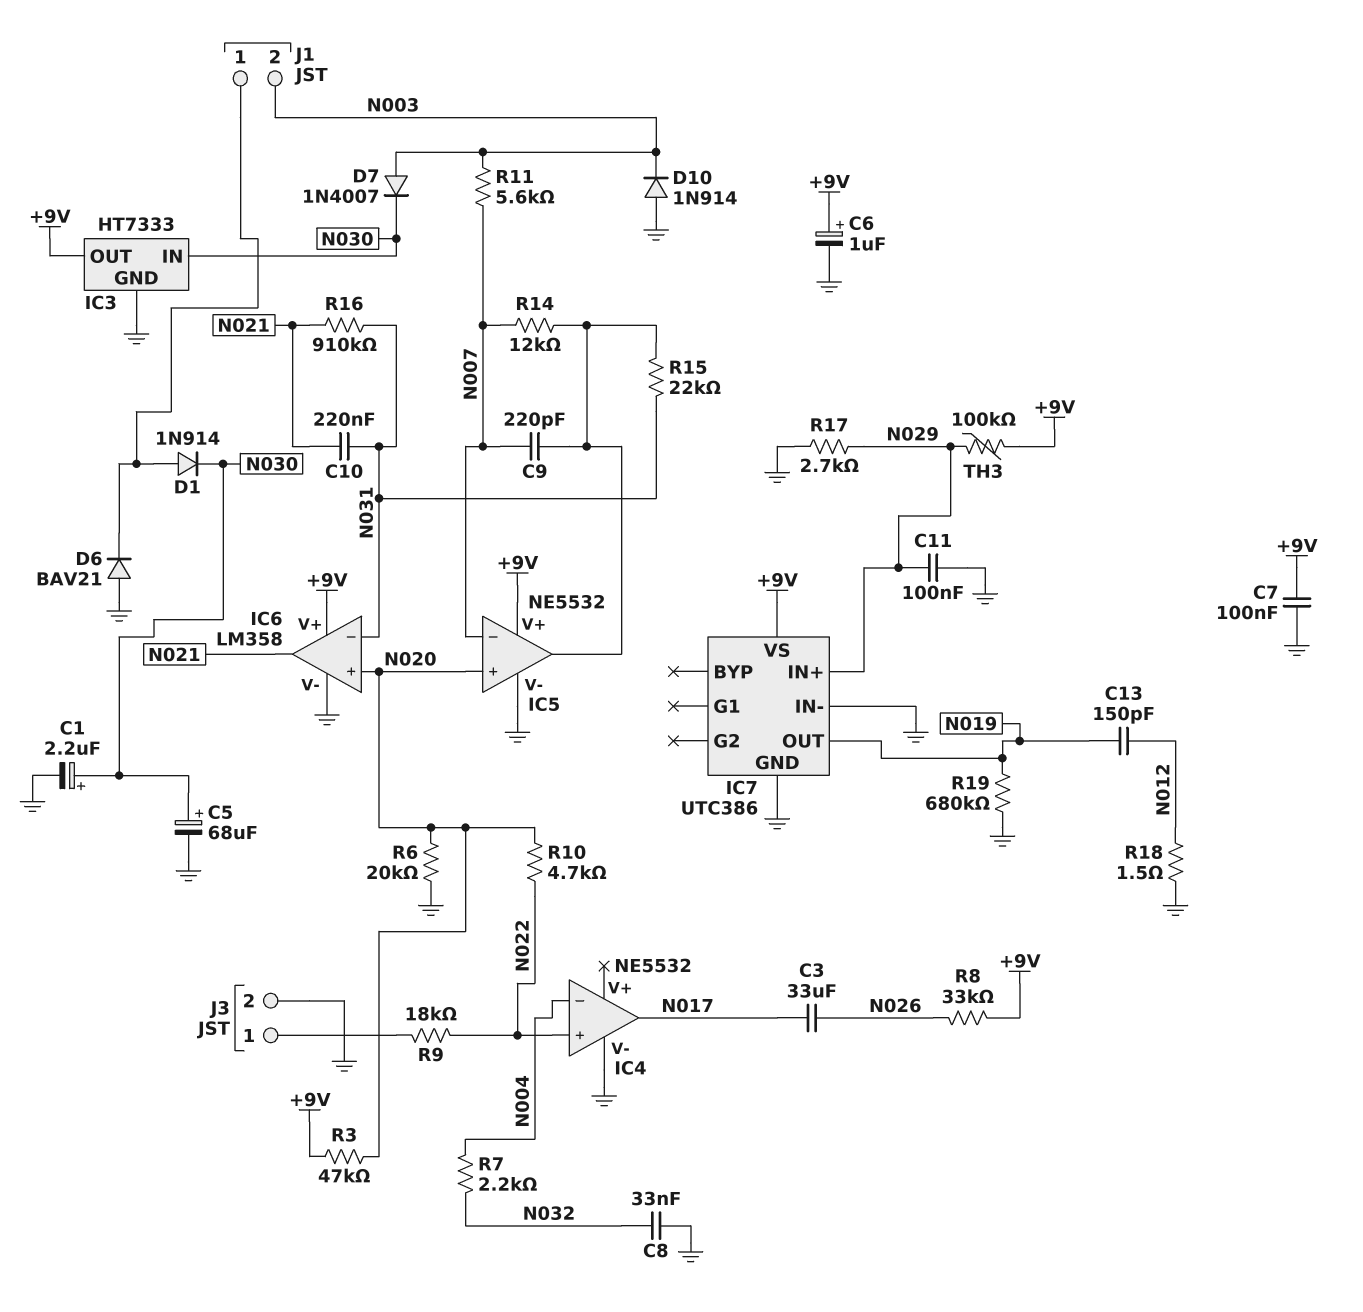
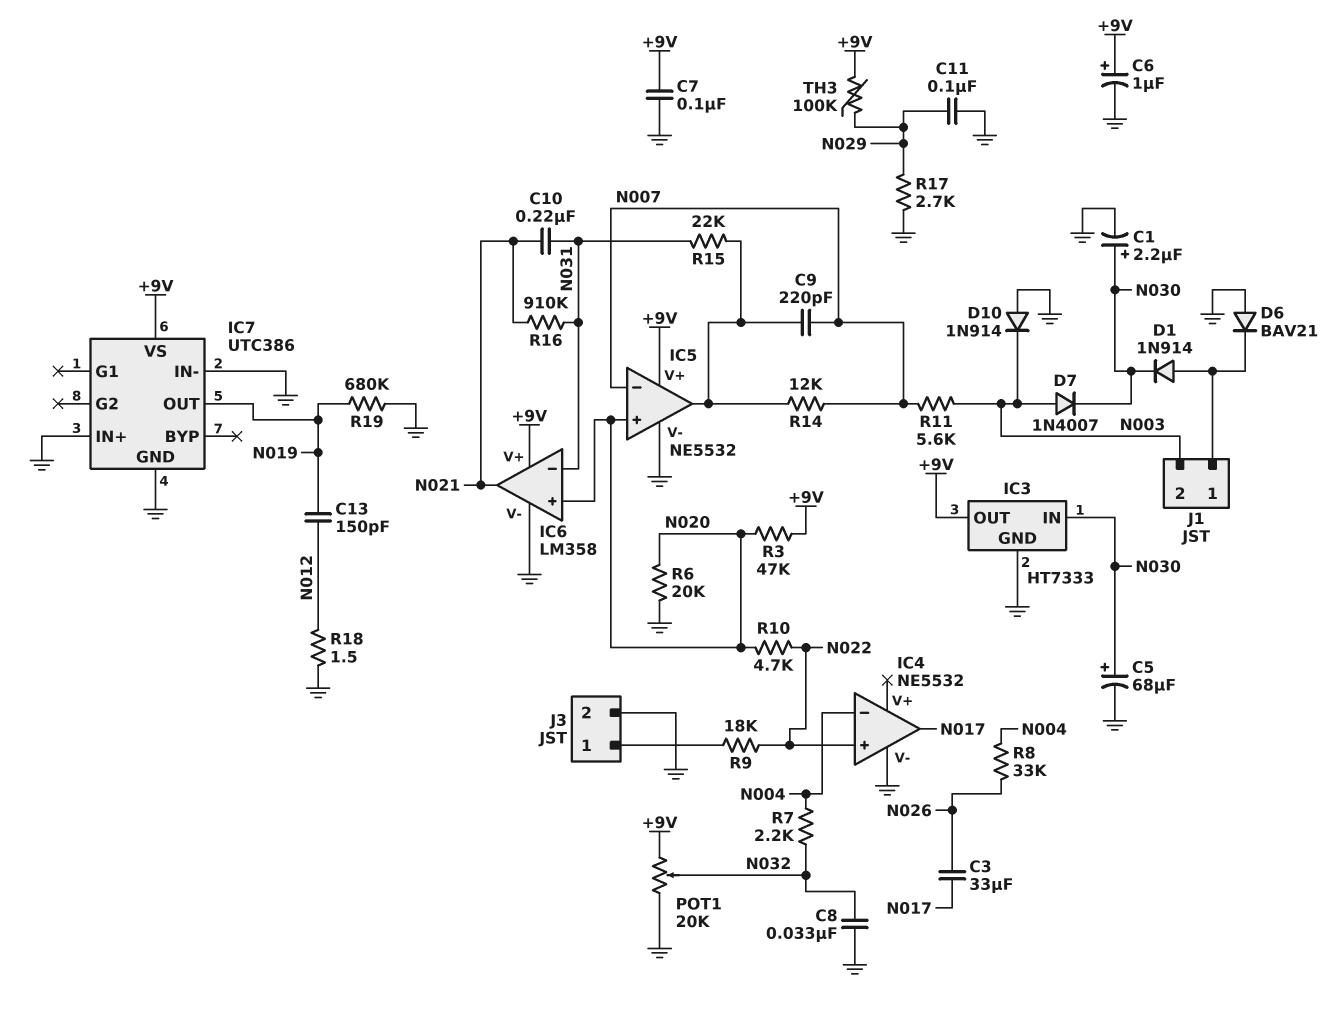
IC7 pin IN+: N029 -> GND
POT1: none -> 20k (+9V, GND, wiper N032)
R8: 33k (+9V, N026) -> 33k (N004, N026)

